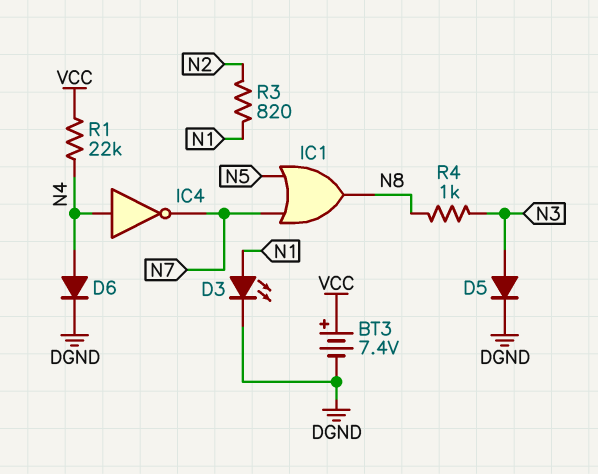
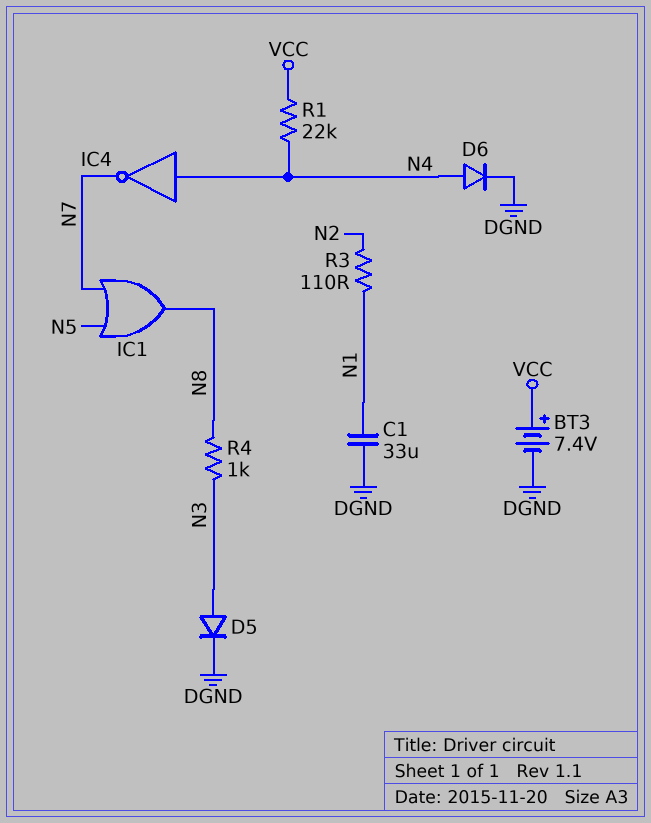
C1: none -> 33uF (DGND, N1)
D3: LED (A N1, K DGND) -> none
R3: 820 (N1, N2) -> 110 (N1, N2)

